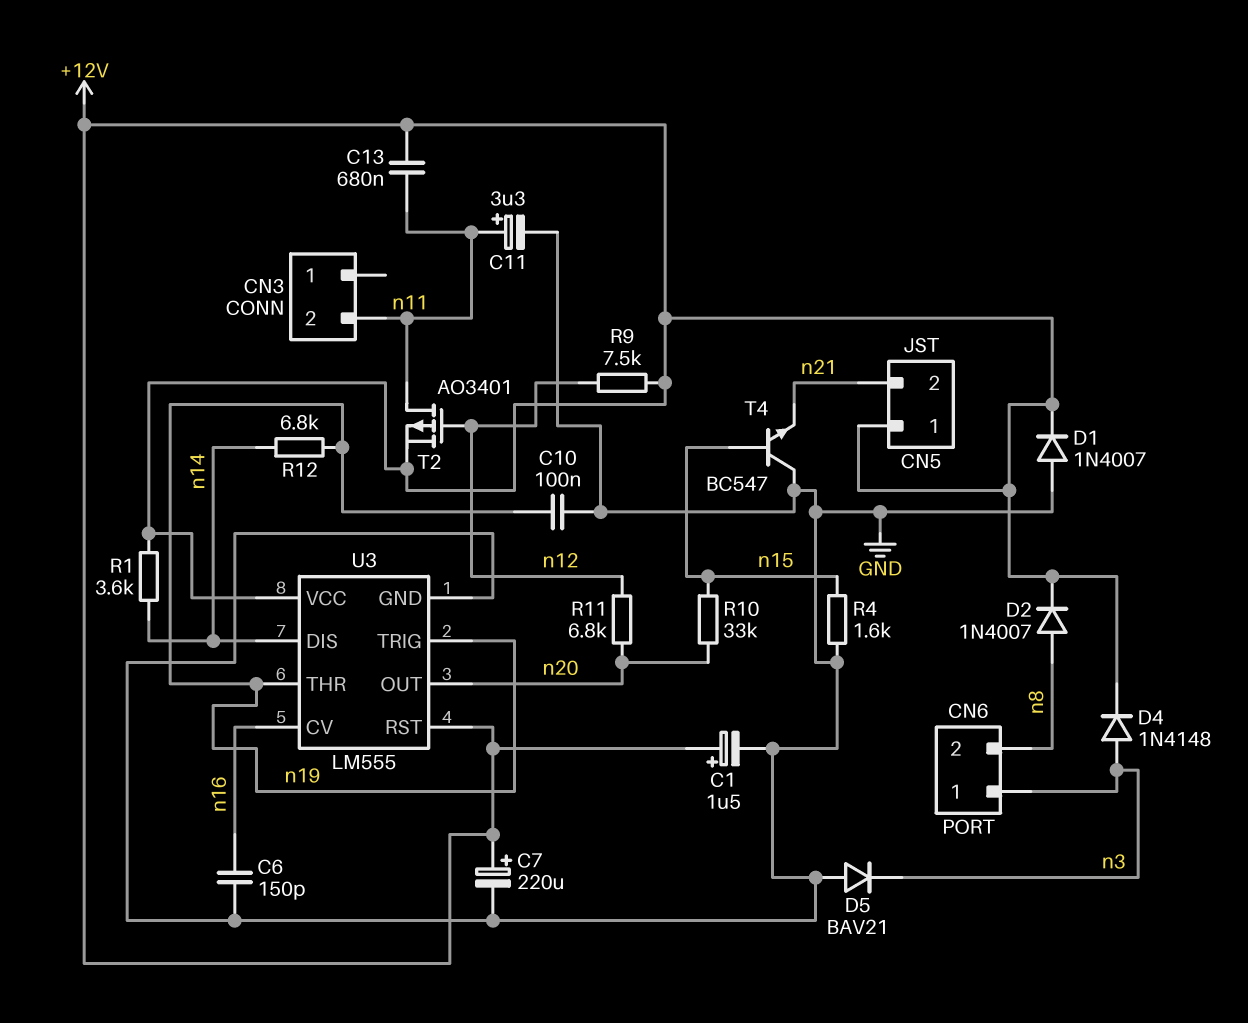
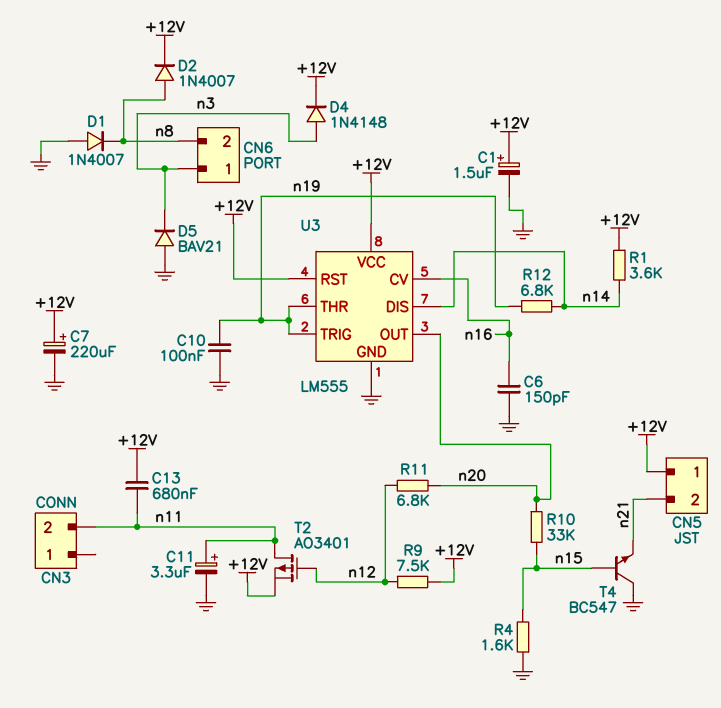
D1: diode 1N4007 (A GND, K +12V) -> diode 1N4007 (A GND, K n8)

